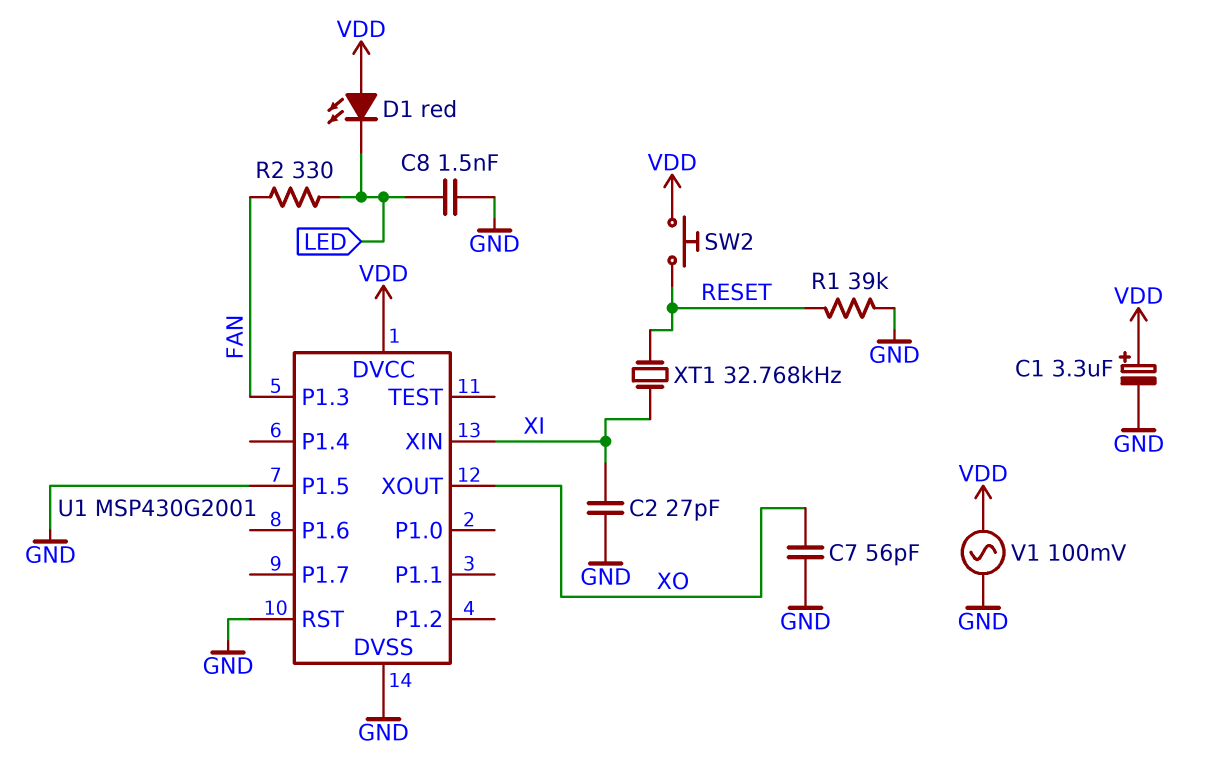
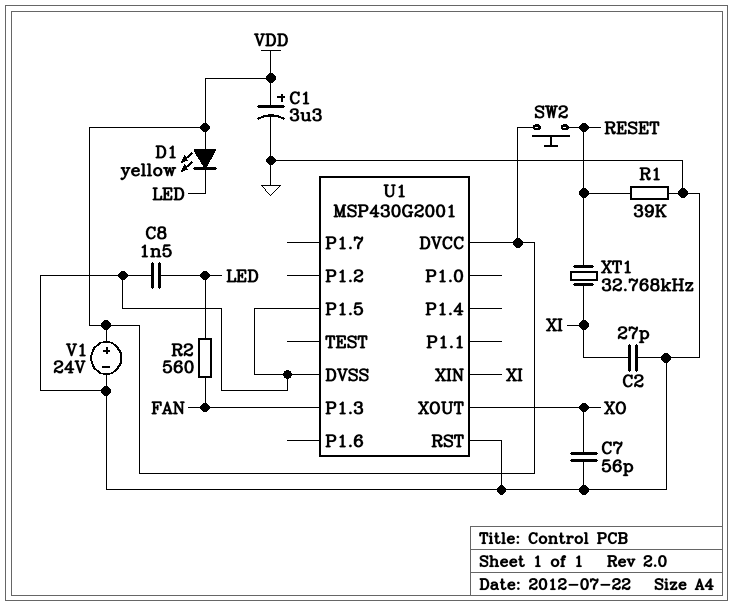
D1: LED red (A VDD, K LED) -> LED yellow (A VDD, K LED)
R2: 330 (FAN, LED) -> 560 (FAN, LED)
V1: AC 100mV (GND, VDD) -> 24V (plus VDD, minus GND)

